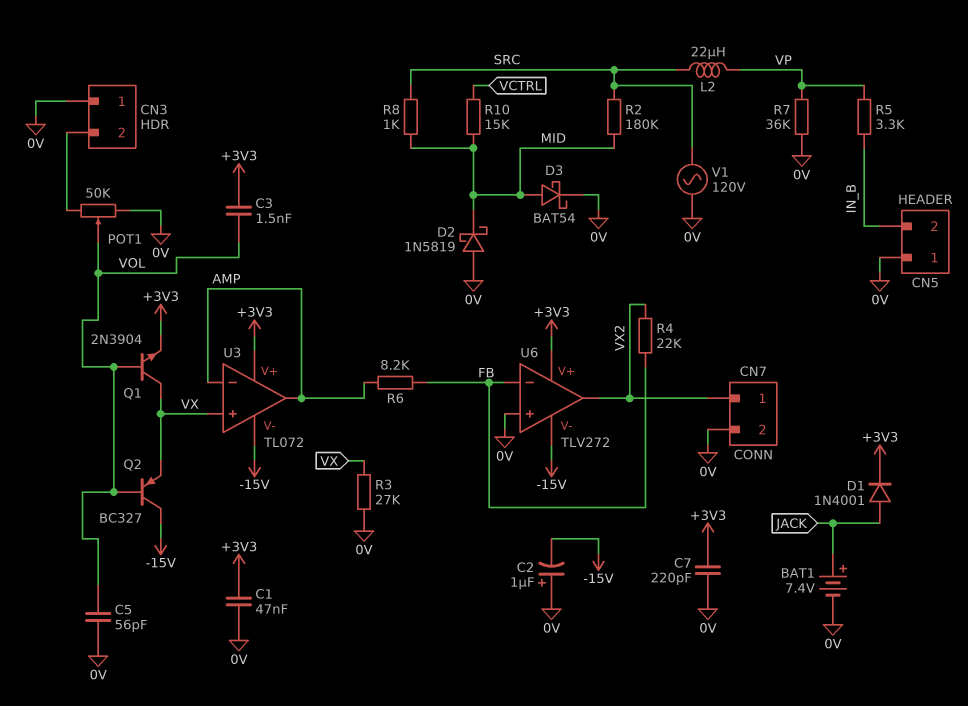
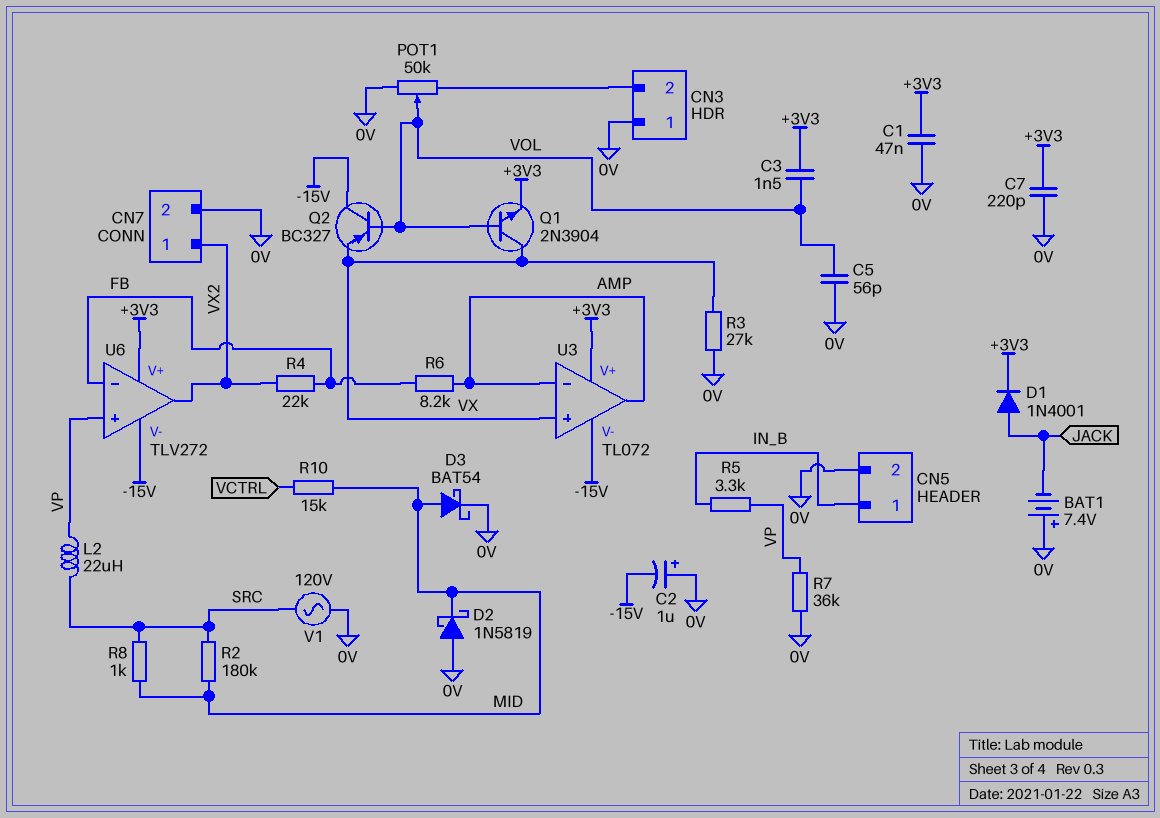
BAT1: 7.4V (plus JACK, minus 0V) -> 7.4V (plus 0V, minus JACK)
CN5 pin 1: 0V -> IN_B
CN5 pin 2: IN_B -> 0V
U6 pin in+: 0V -> VP

